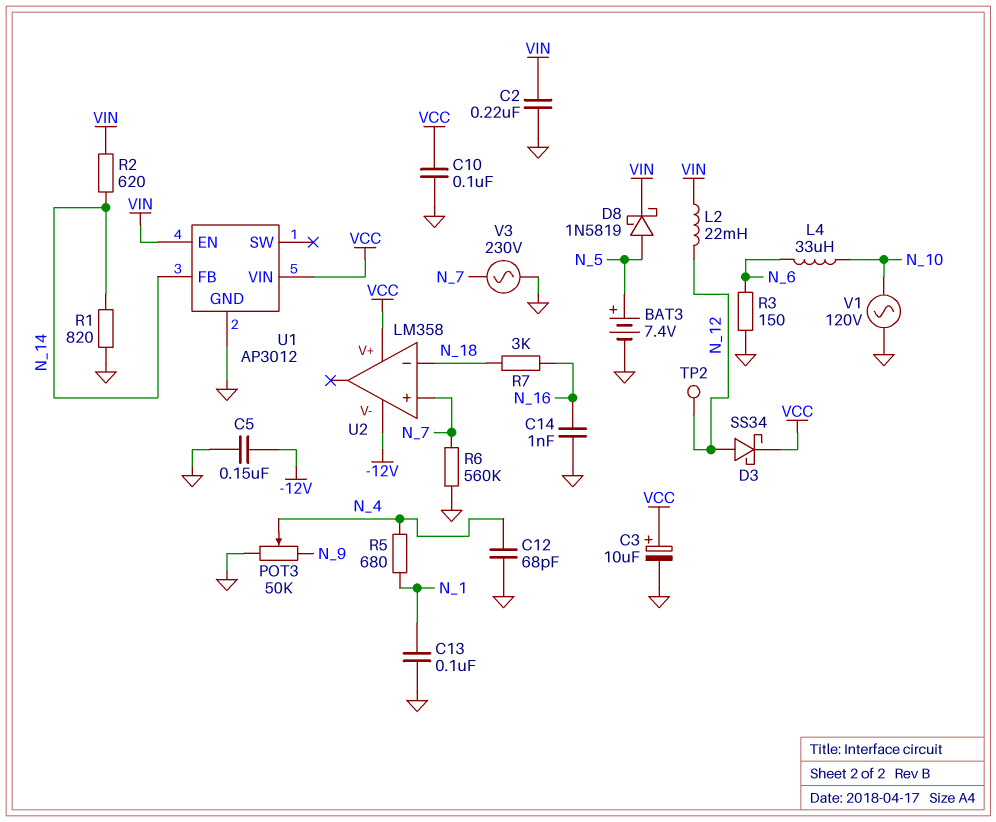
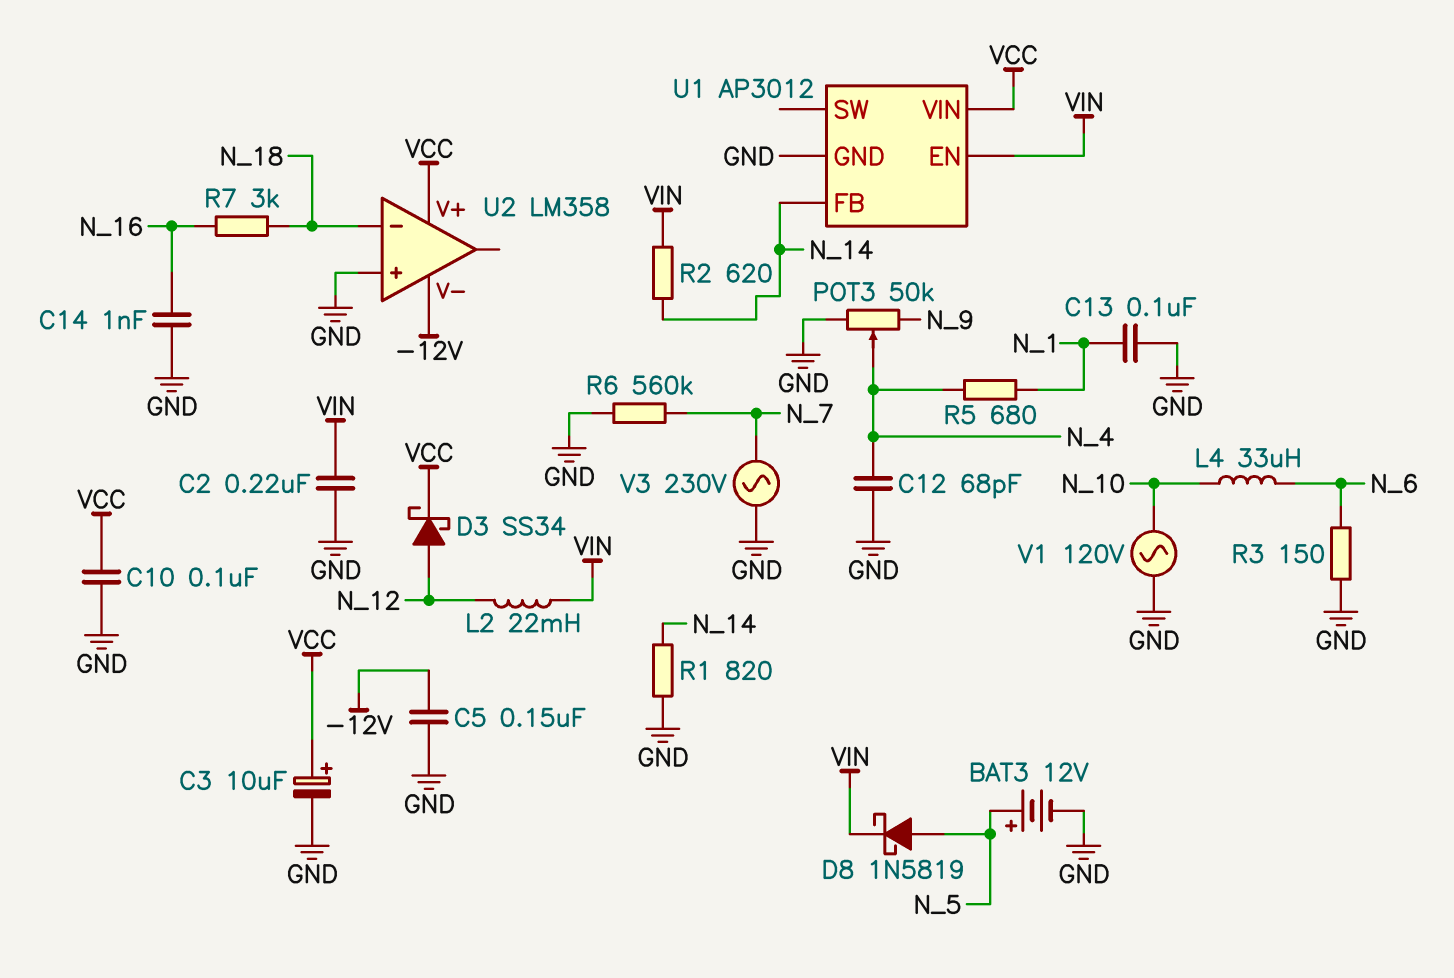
BAT3: 7.4V (plus N_5, minus GND) -> 12V (plus N_5, minus GND)
TP2: test point (N_12) -> none
U2 pin in+: N_7 -> GND

